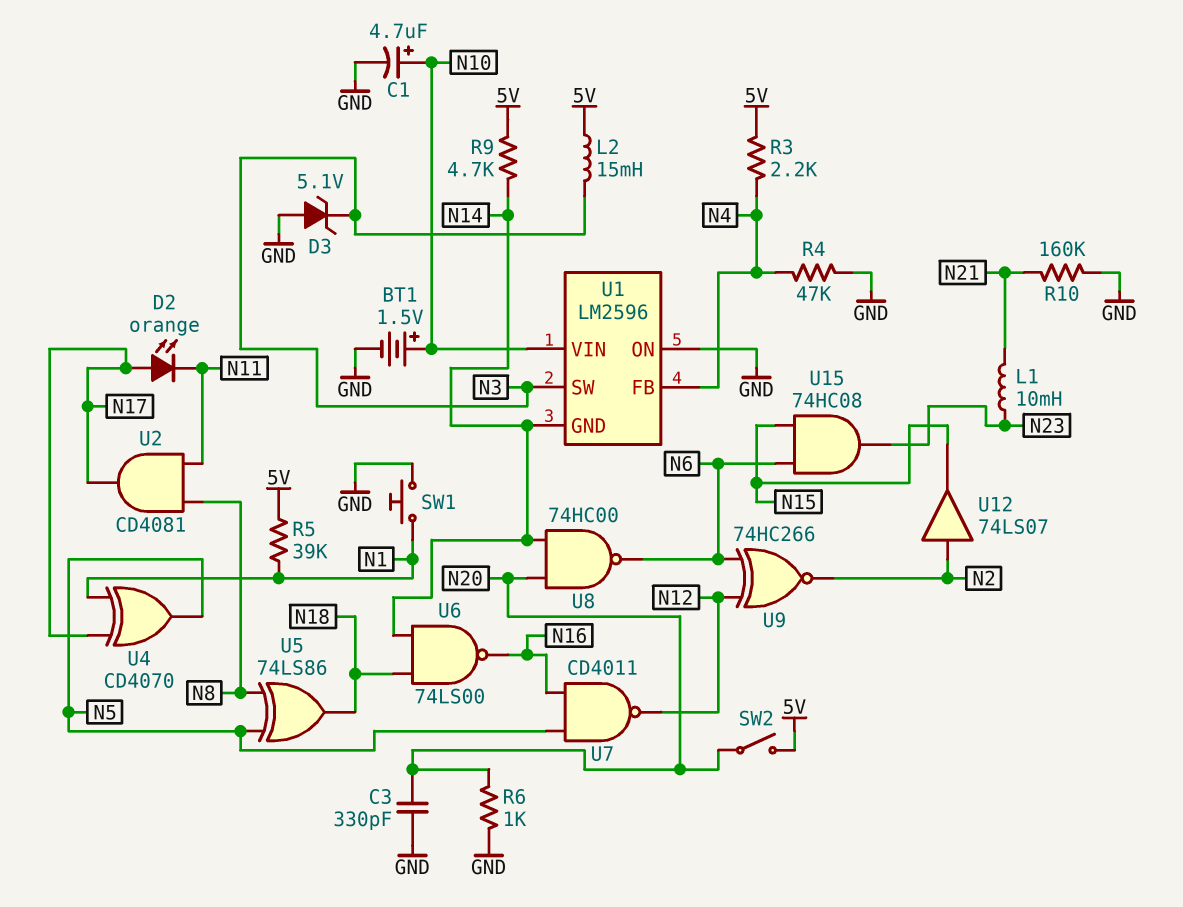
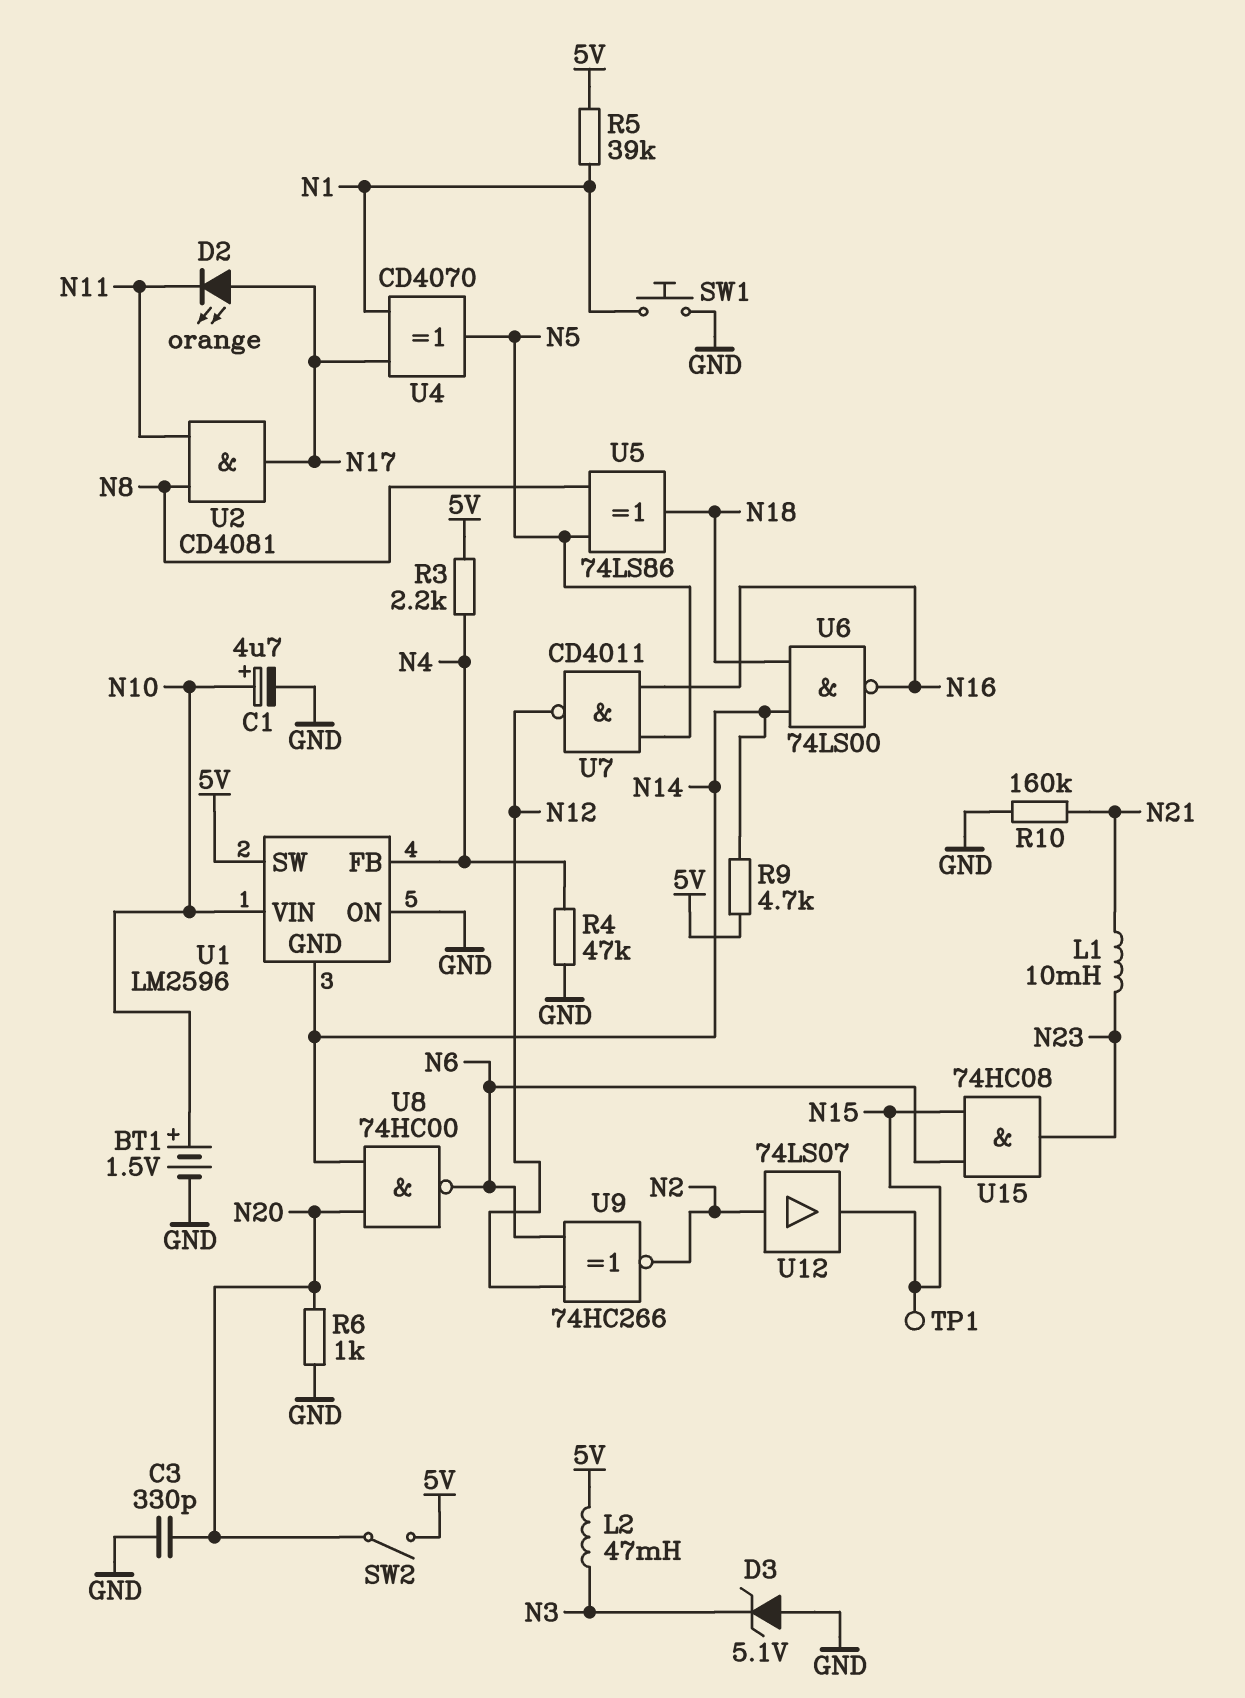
L2: 15mH (5V, N3) -> 47mH (5V, N3)
TP1: none -> test point (N15)
U1 pin SW: N3 -> 5V

